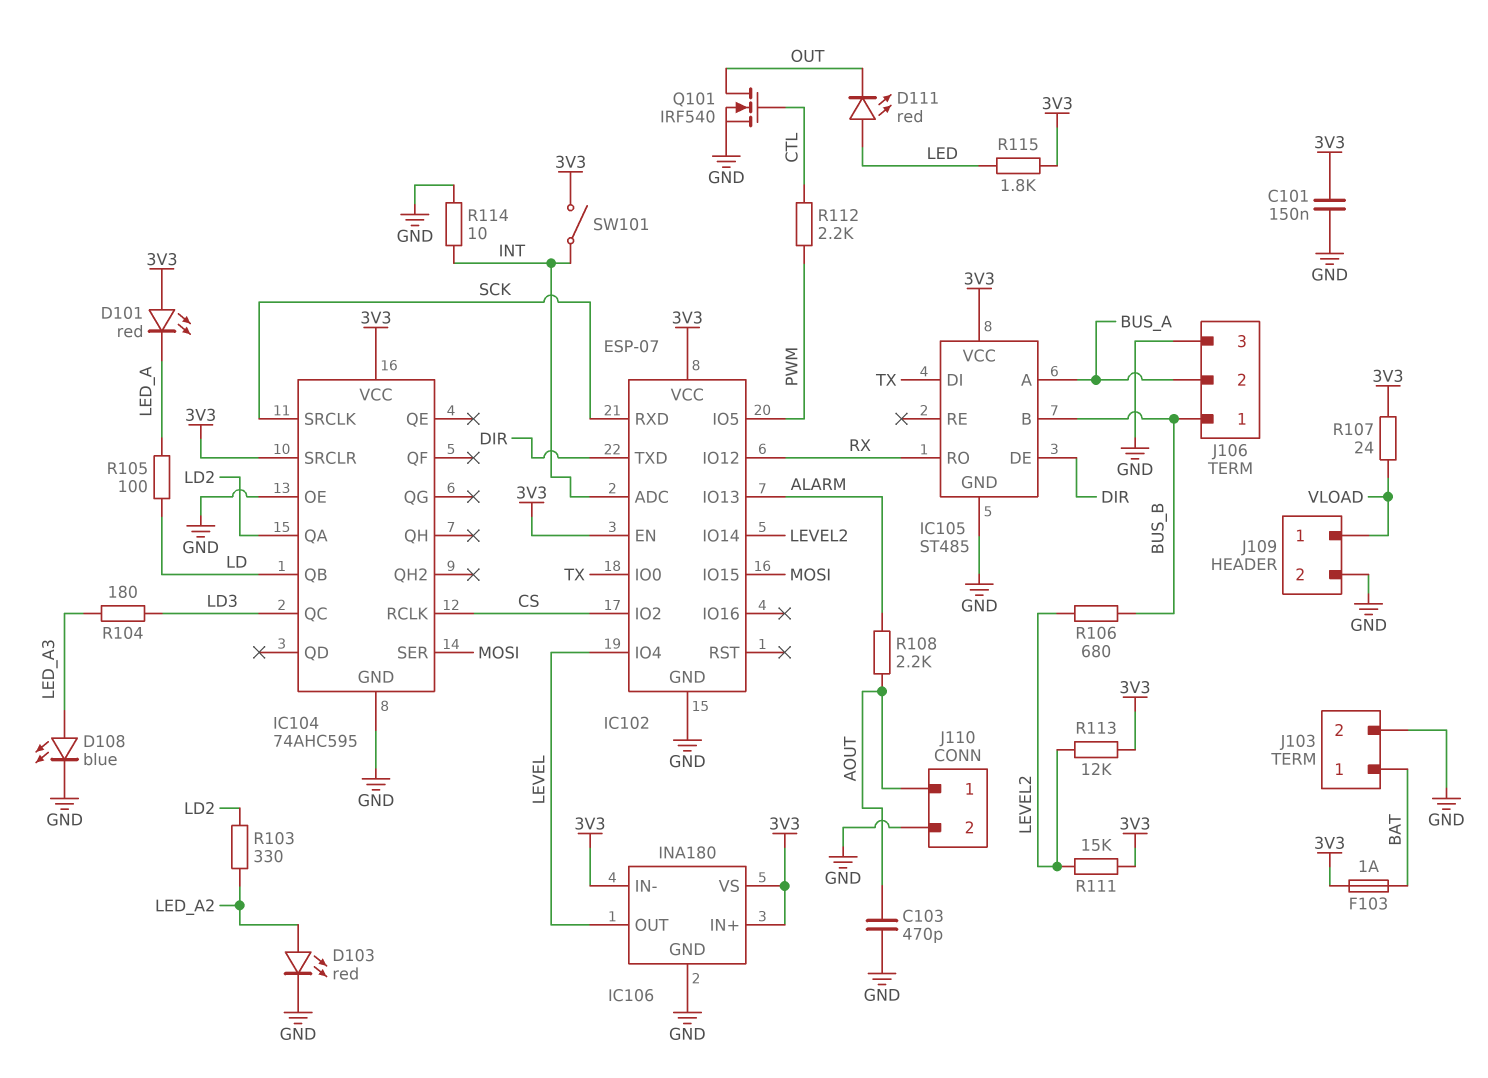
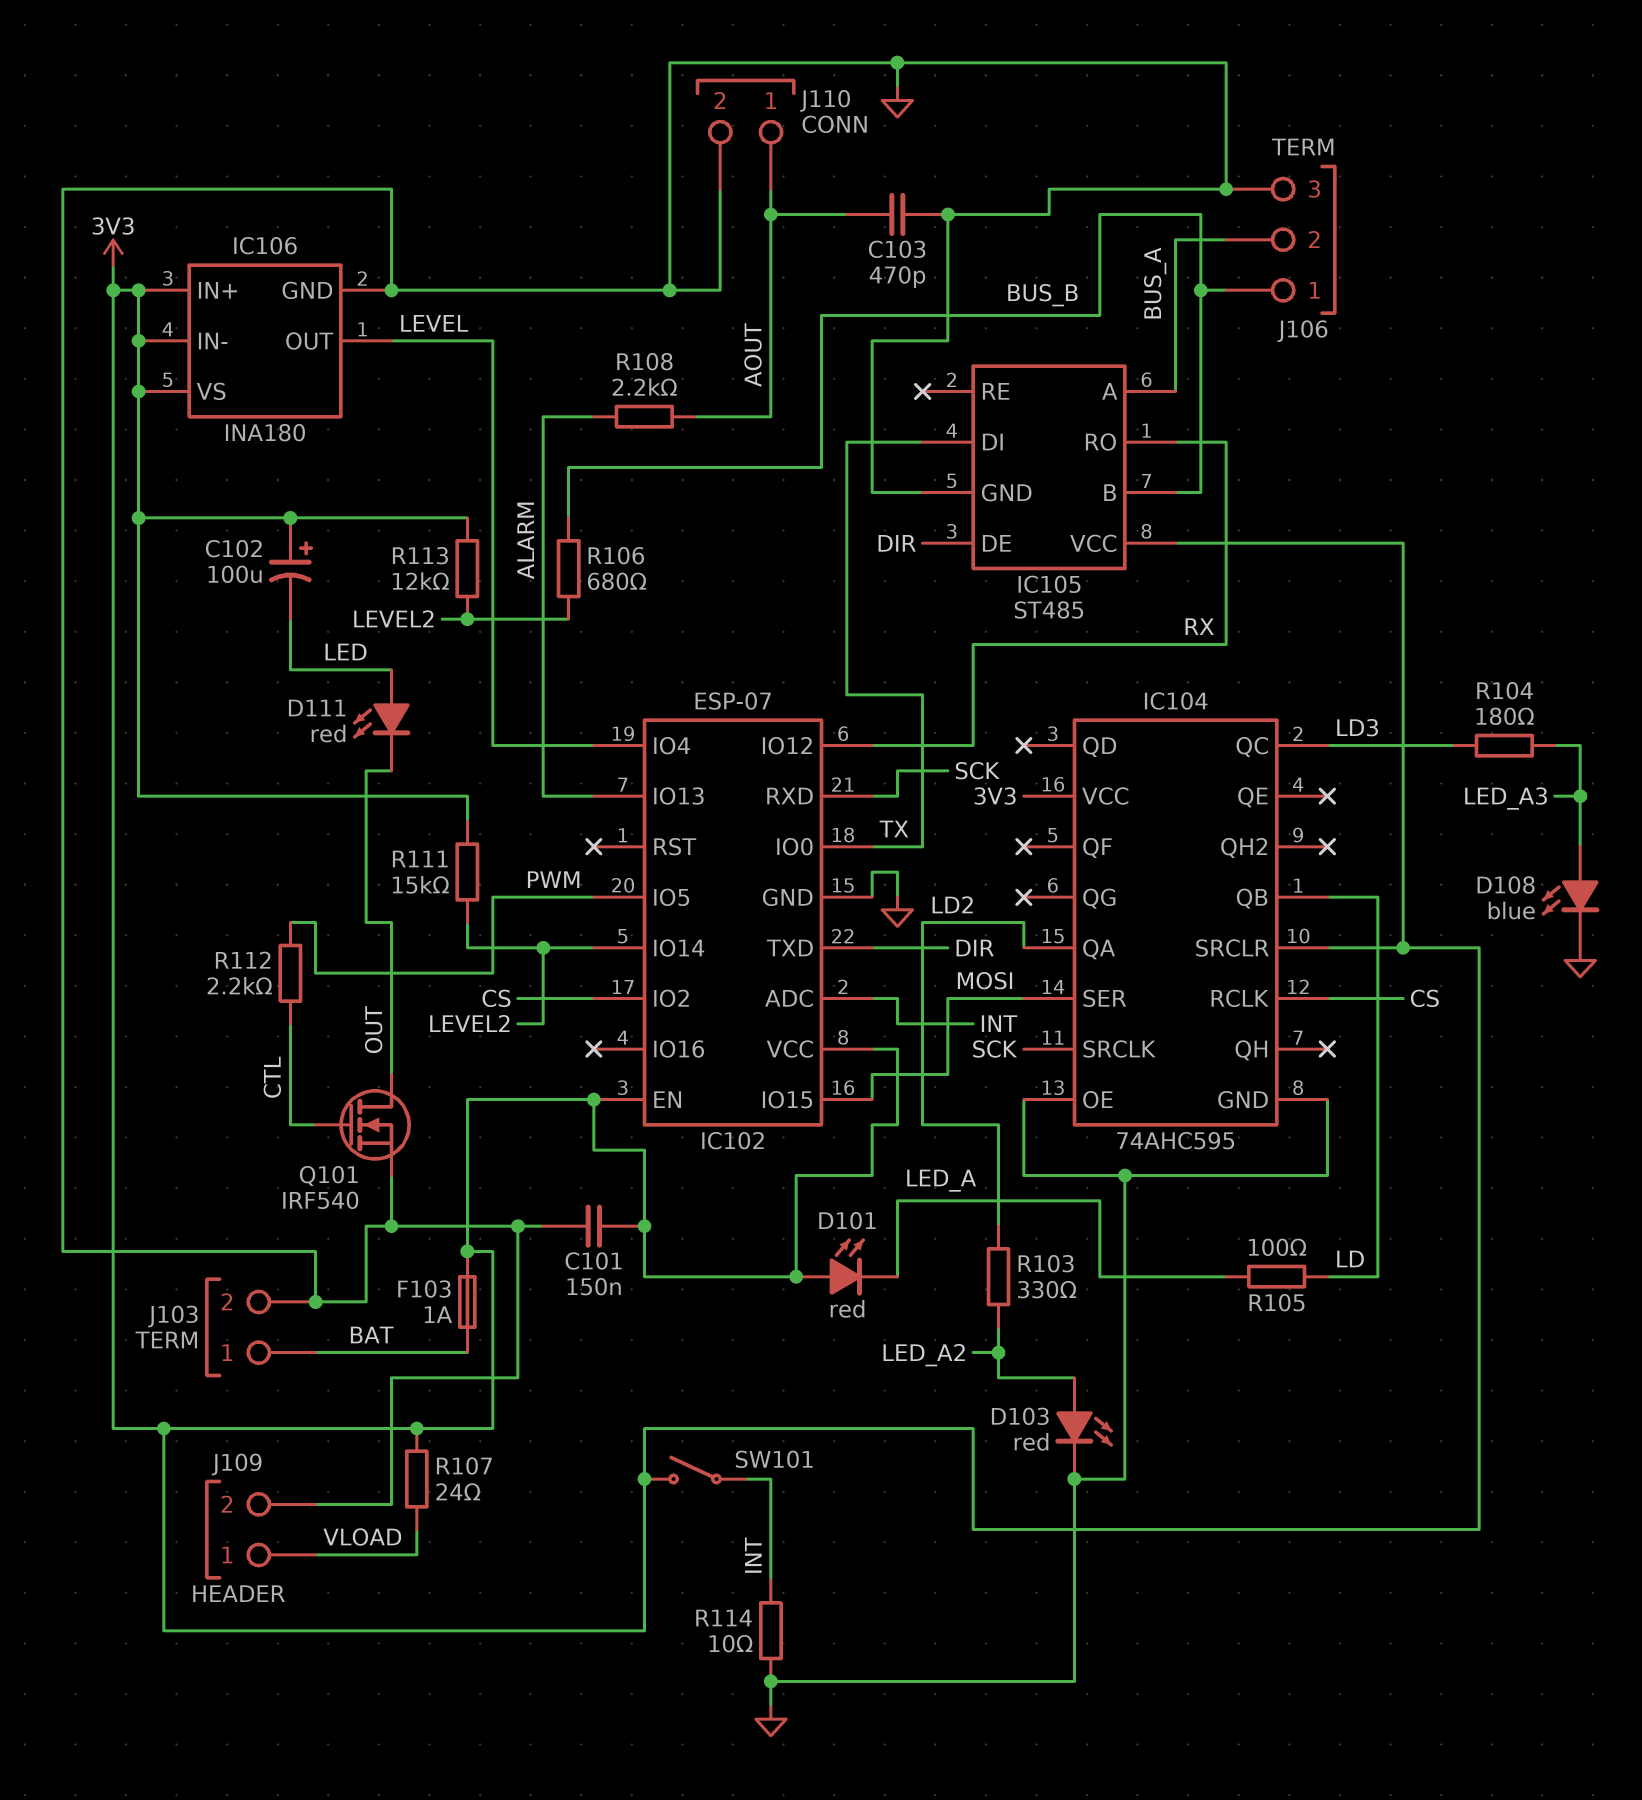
C102: none -> 100uF (plus 3V3, minus LED)
R115: 1.8k (3V3, LED) -> none

